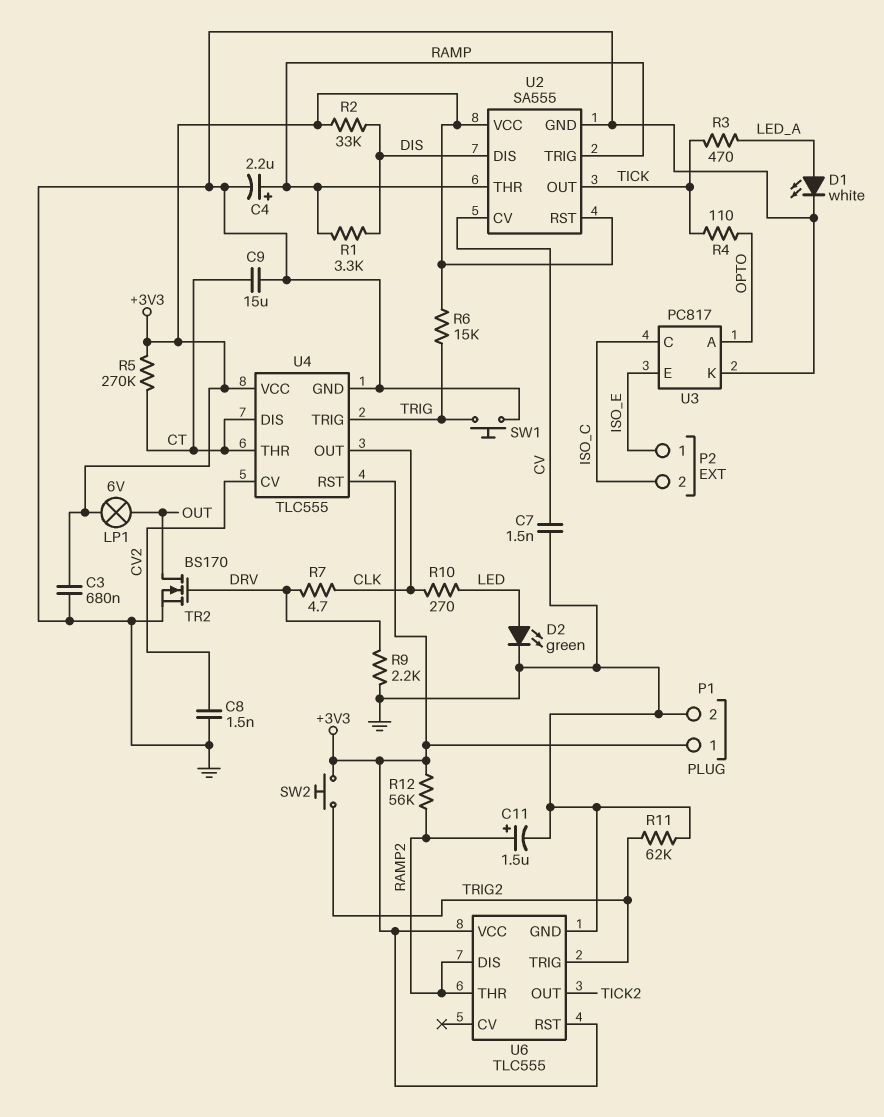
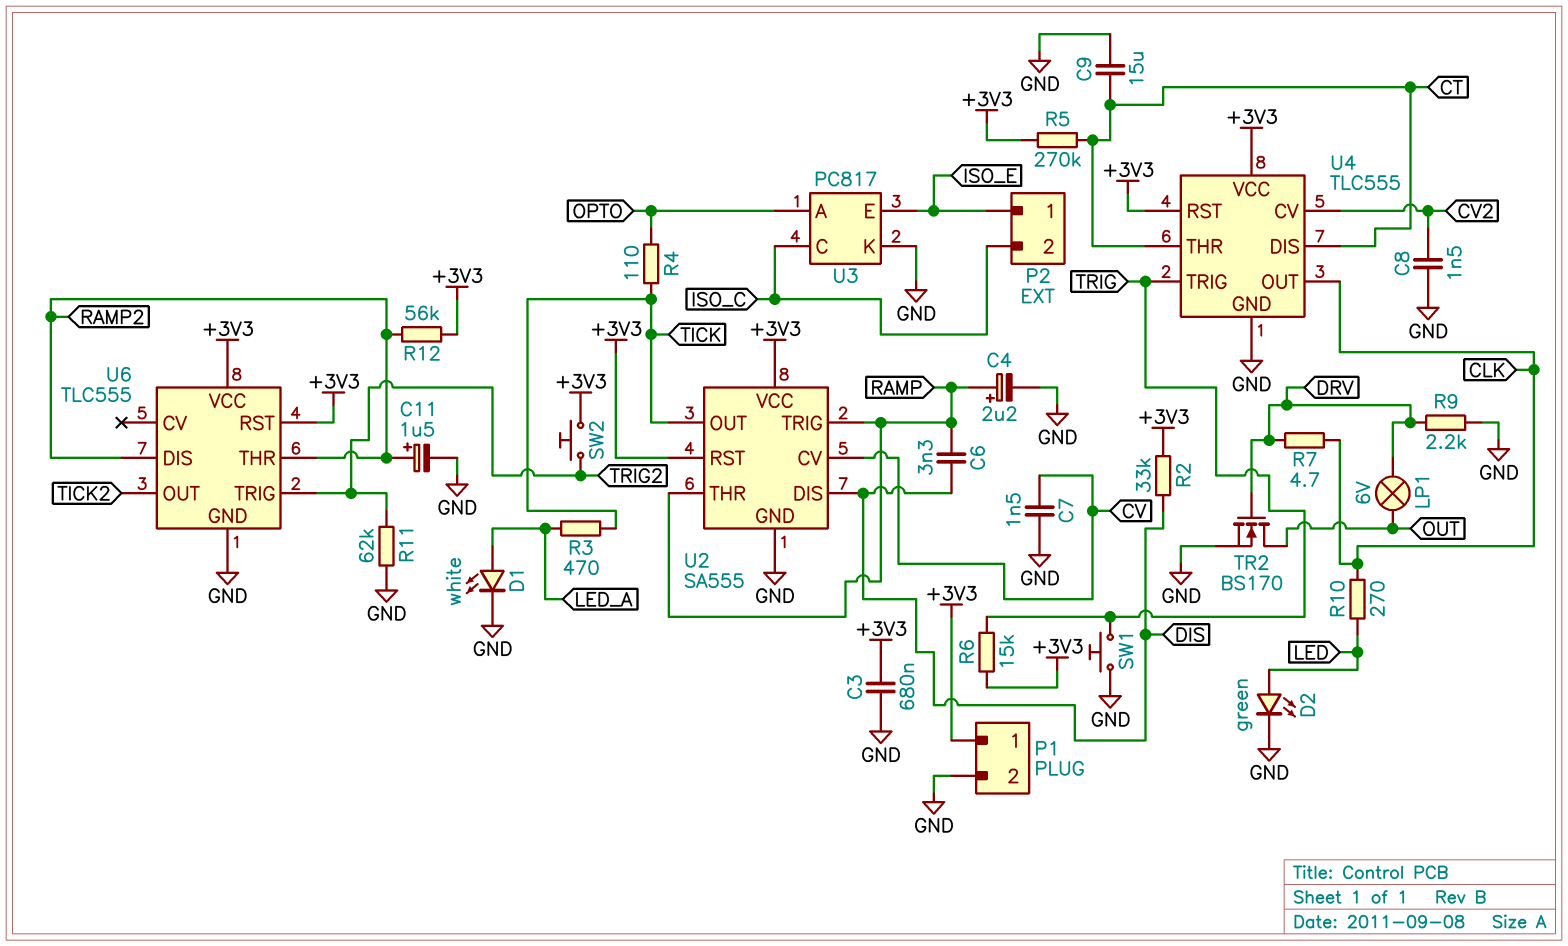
C6: none -> 3.3nF (DIS, RAMP)
LP1: lamp 6V (+3V3, OUT) -> lamp 6V (DRV, OUT)
R1: 3.3k (DIS, RAMP) -> none

